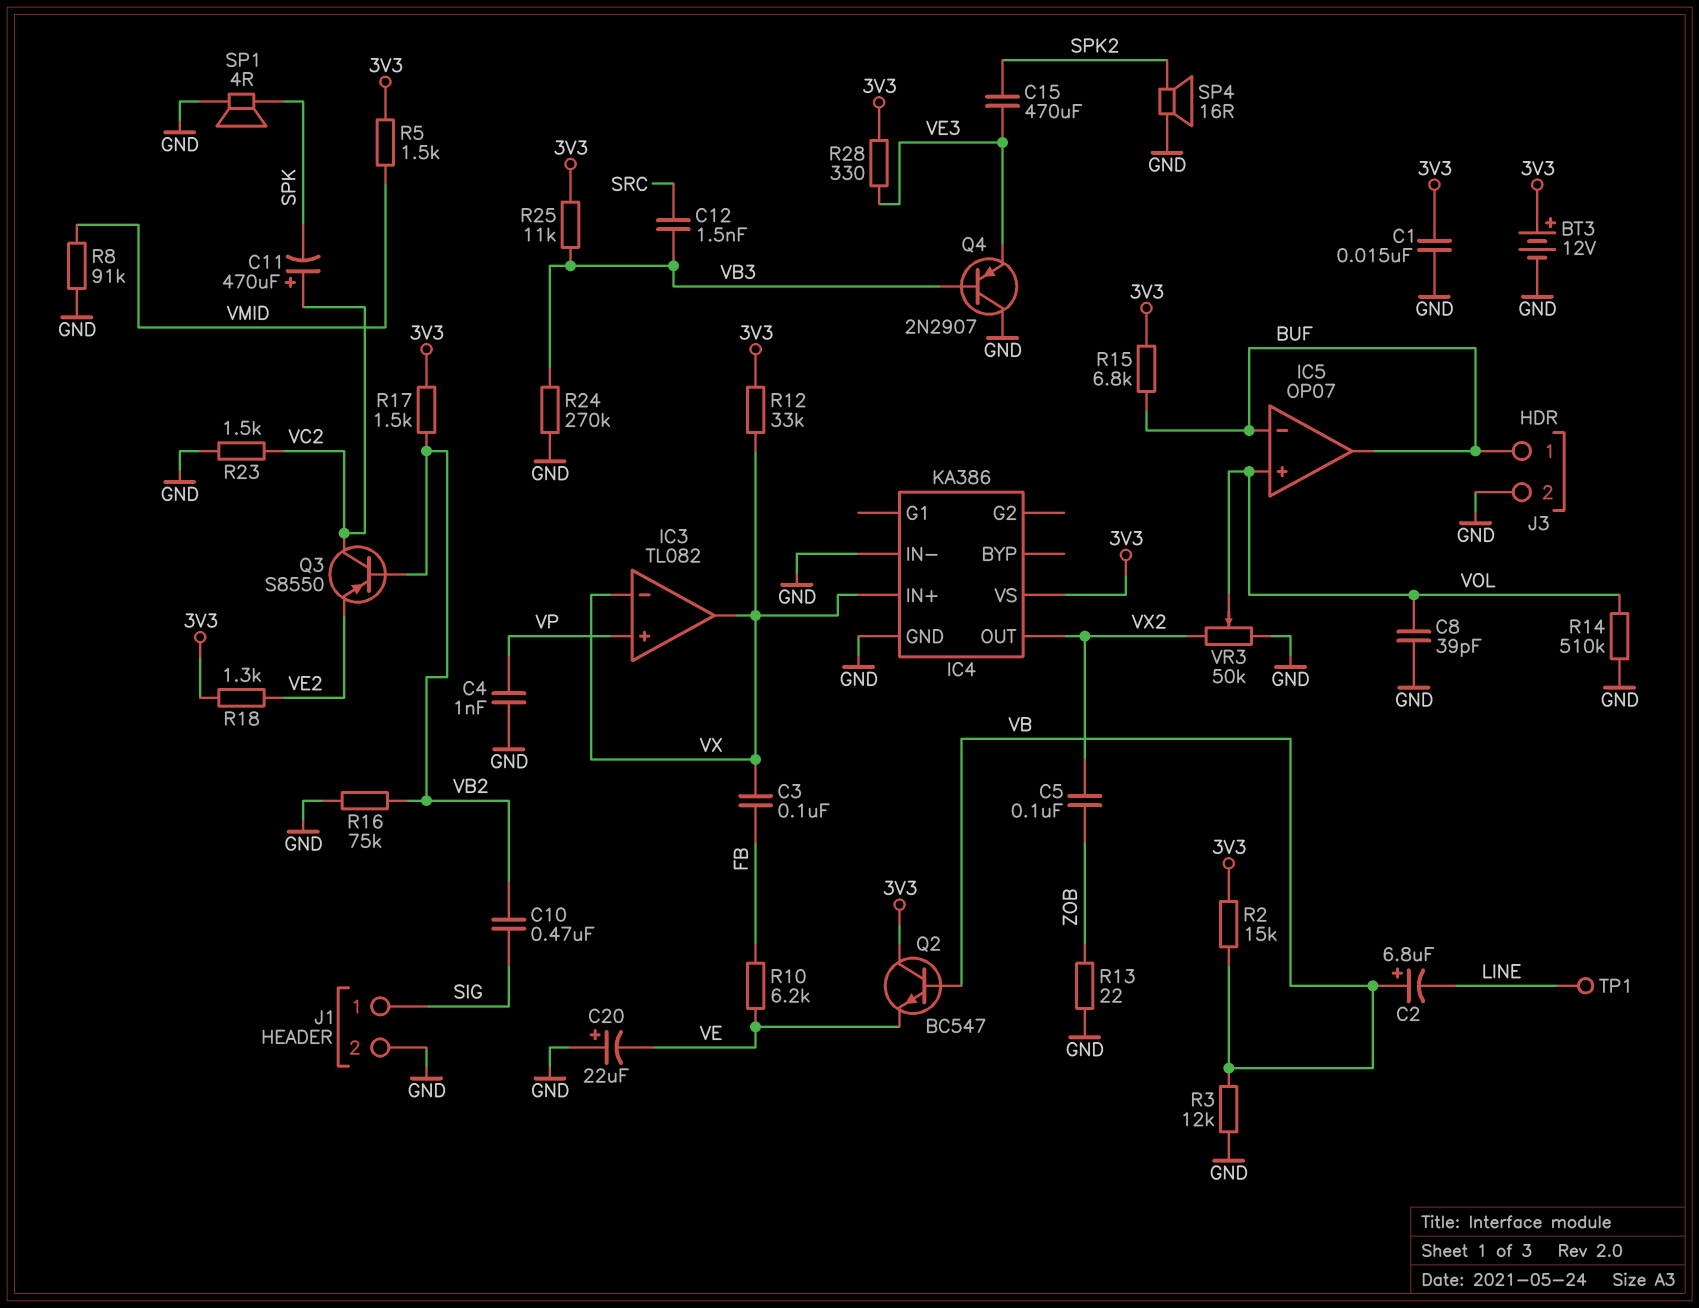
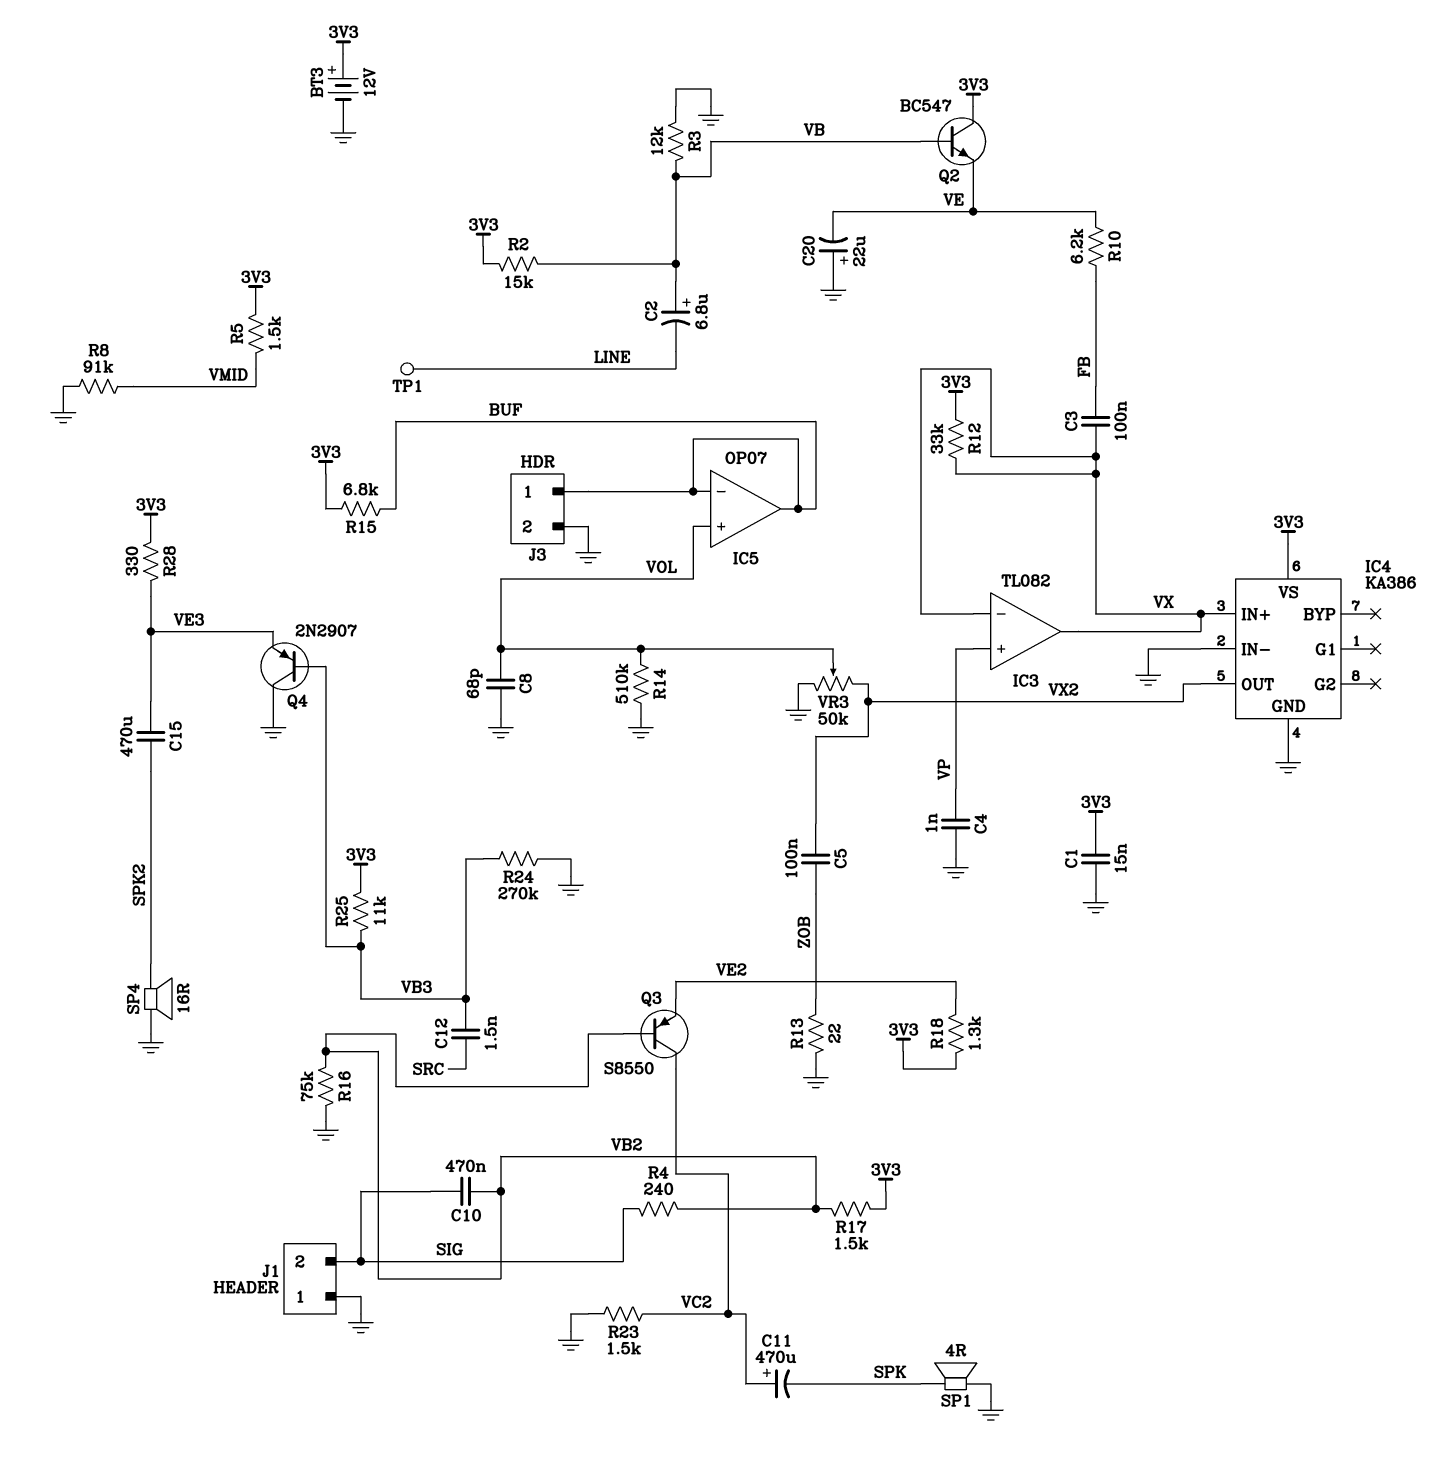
C8: 39pF (GND, VOL) -> 68pF (GND, VOL)
J1 pin 1: SIG -> GND
J1 pin 2: GND -> SIG
R4: none -> 240 (SIG, VB2)

